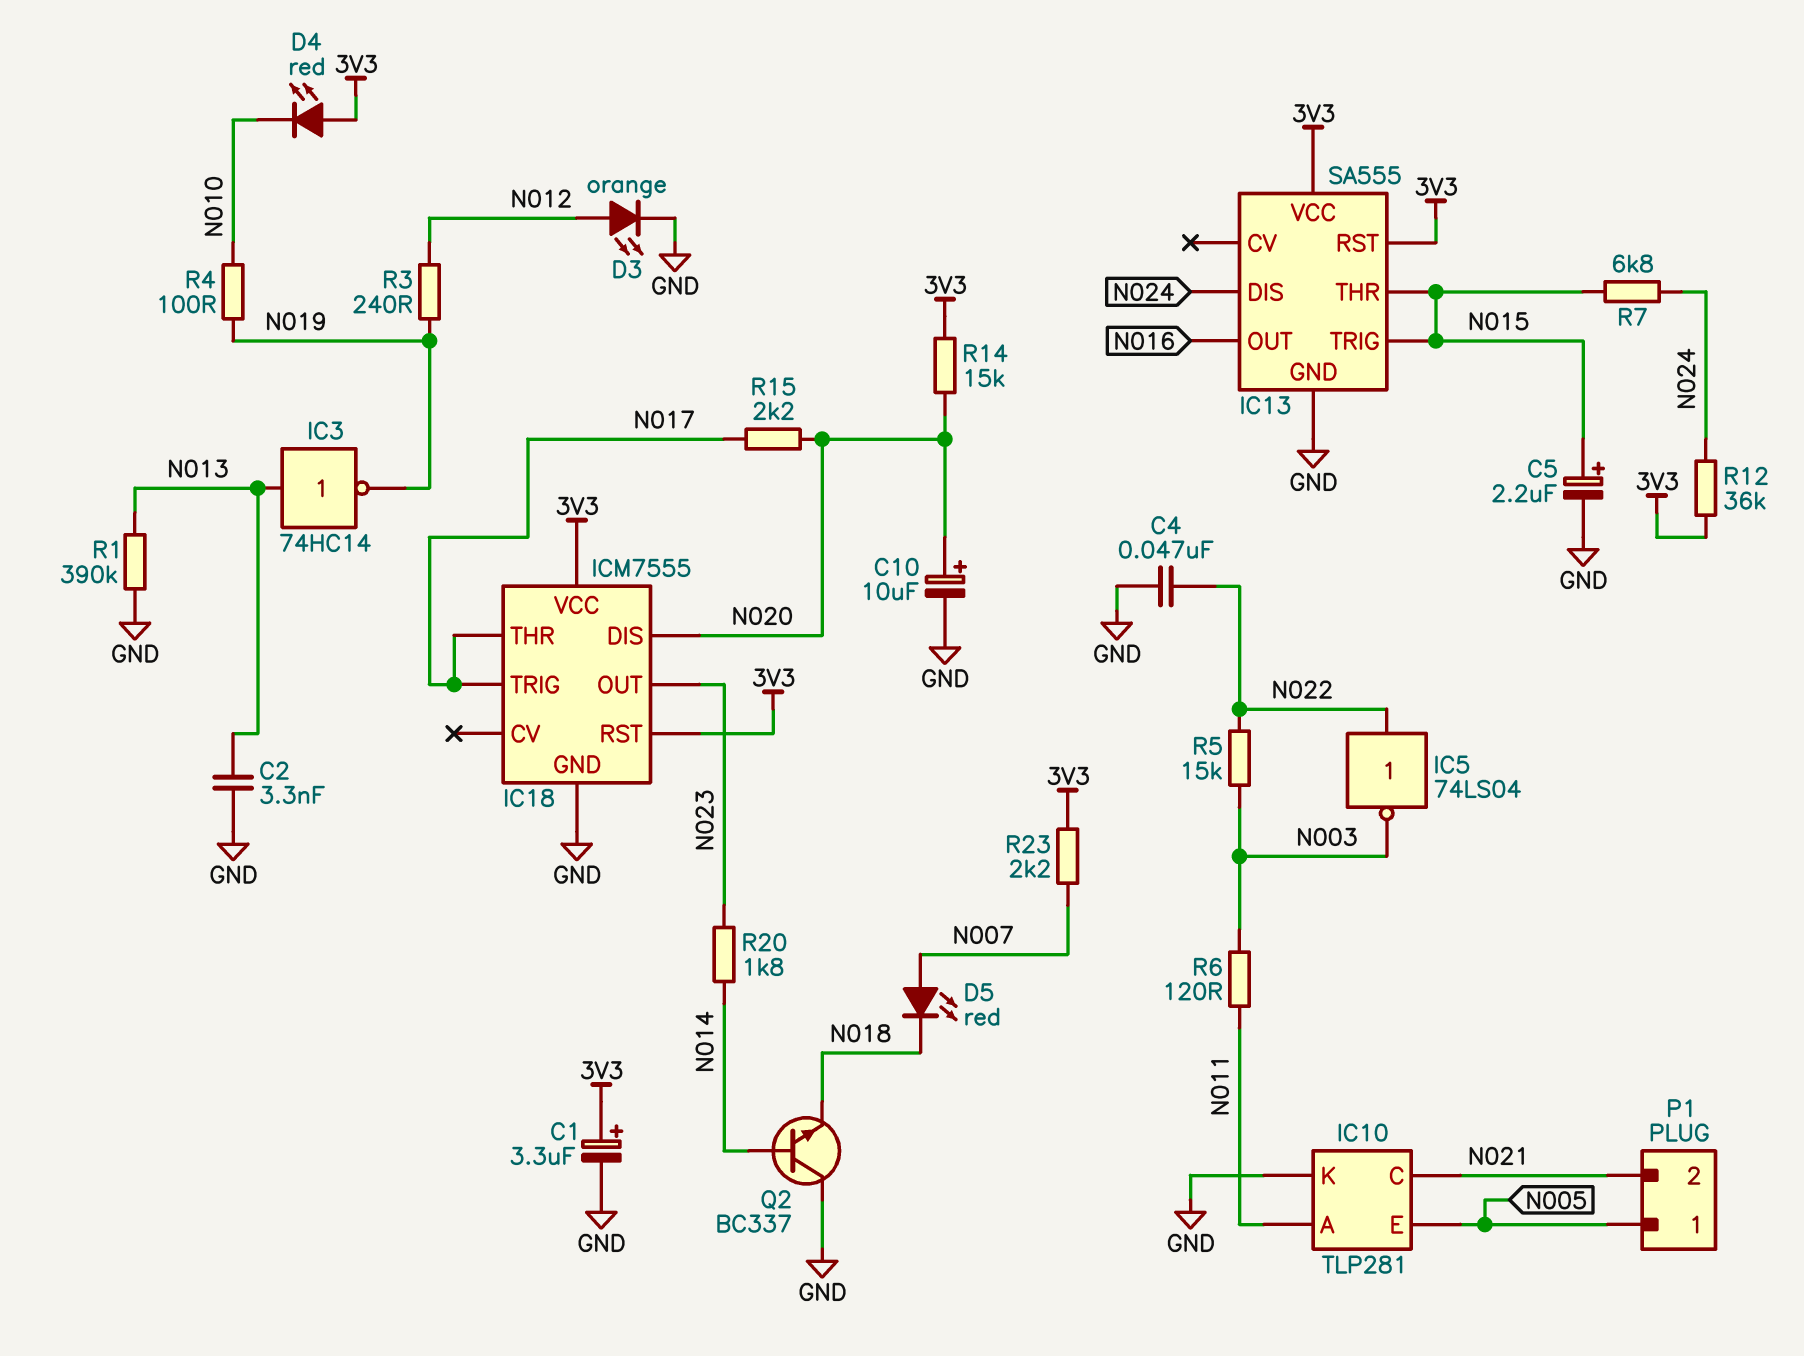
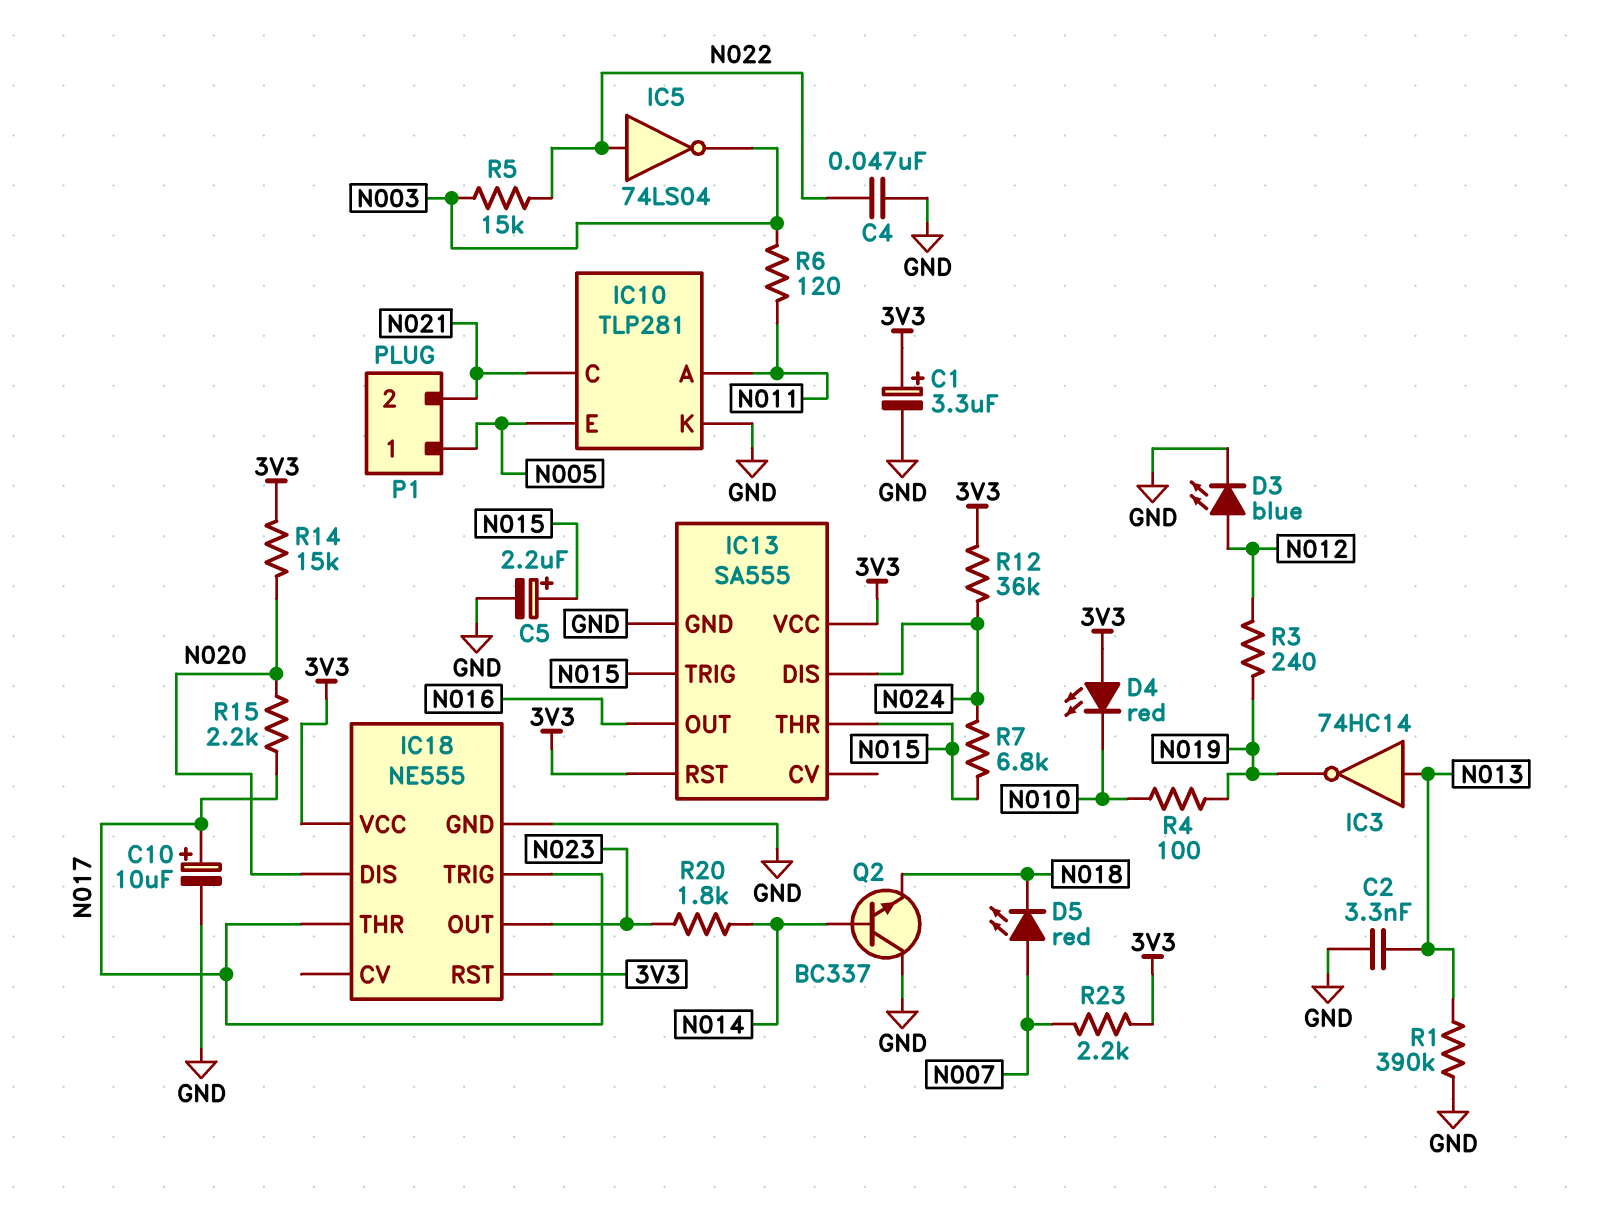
C10: 10uF (plus N020, minus GND) -> 10uF (plus N017, minus GND)
D3: LED orange (A N012, K GND) -> LED blue (A N012, K GND)
IC18: ICM7555 -> NE555

